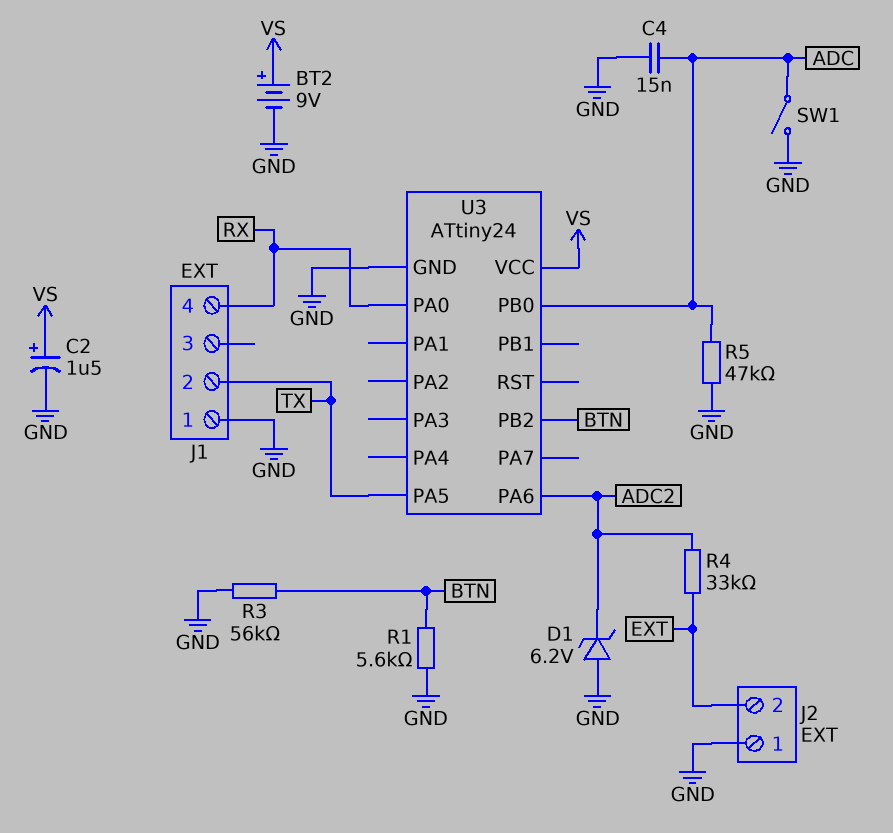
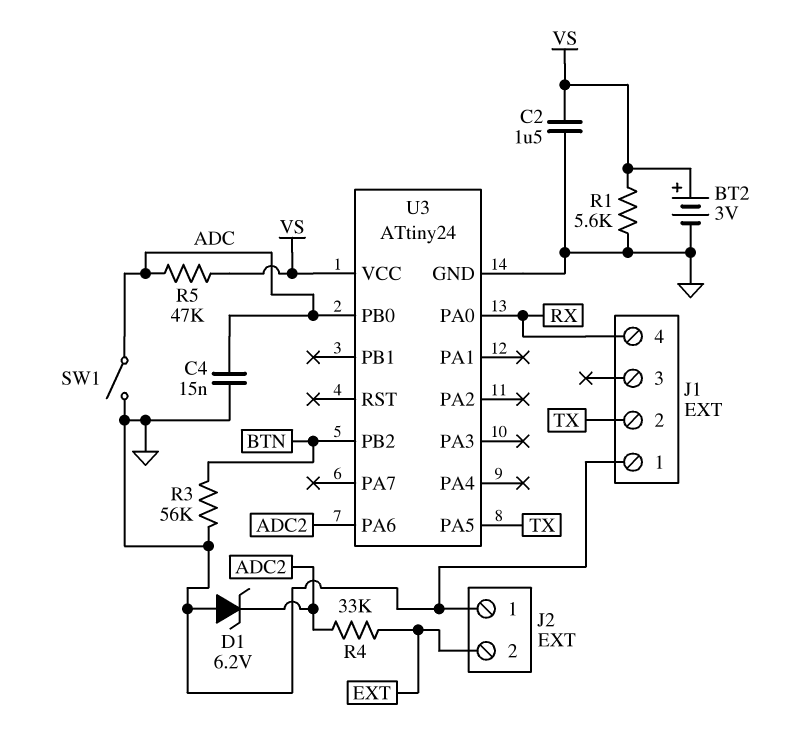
BT2: 9V (plus VS, minus GND) -> 3V (plus VS, minus GND)
C2: 1.5uF (plus VS, minus GND) -> 1.5uF (GND, VS)
R1: 5.6k (BTN, GND) -> 5.6k (GND, VS)
R5: 47k (ADC, GND) -> 47k (ADC, VS)

